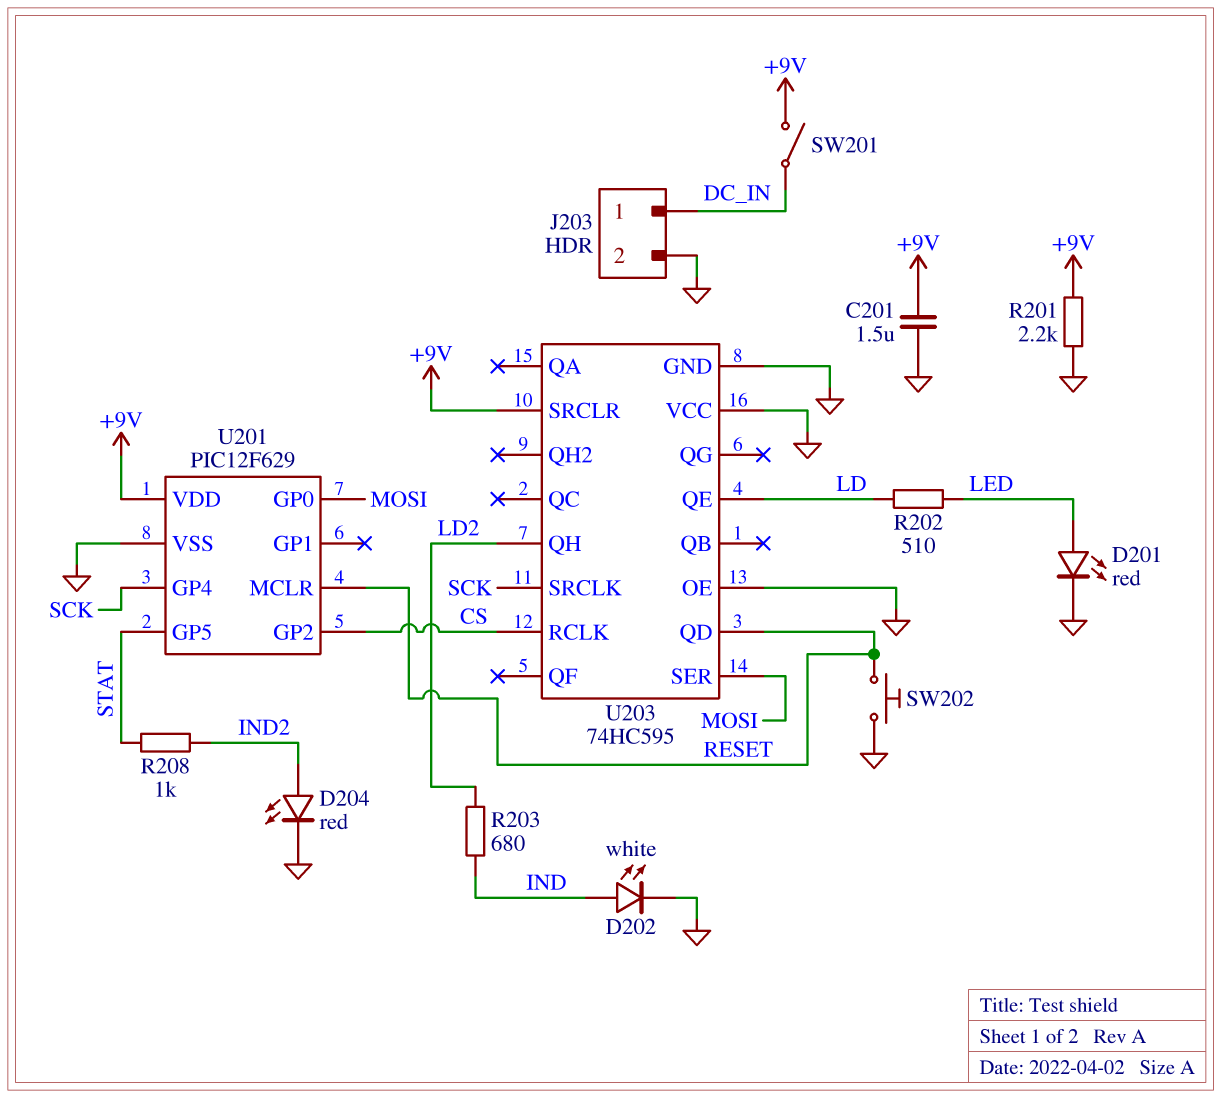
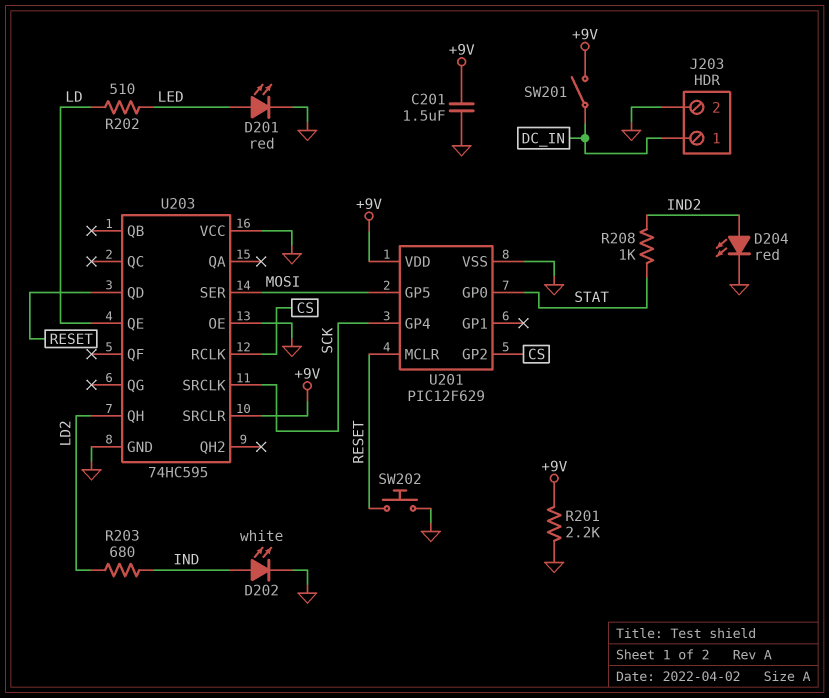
U201 pin GP0: MOSI -> STAT
U201 pin GP5: STAT -> MOSI

